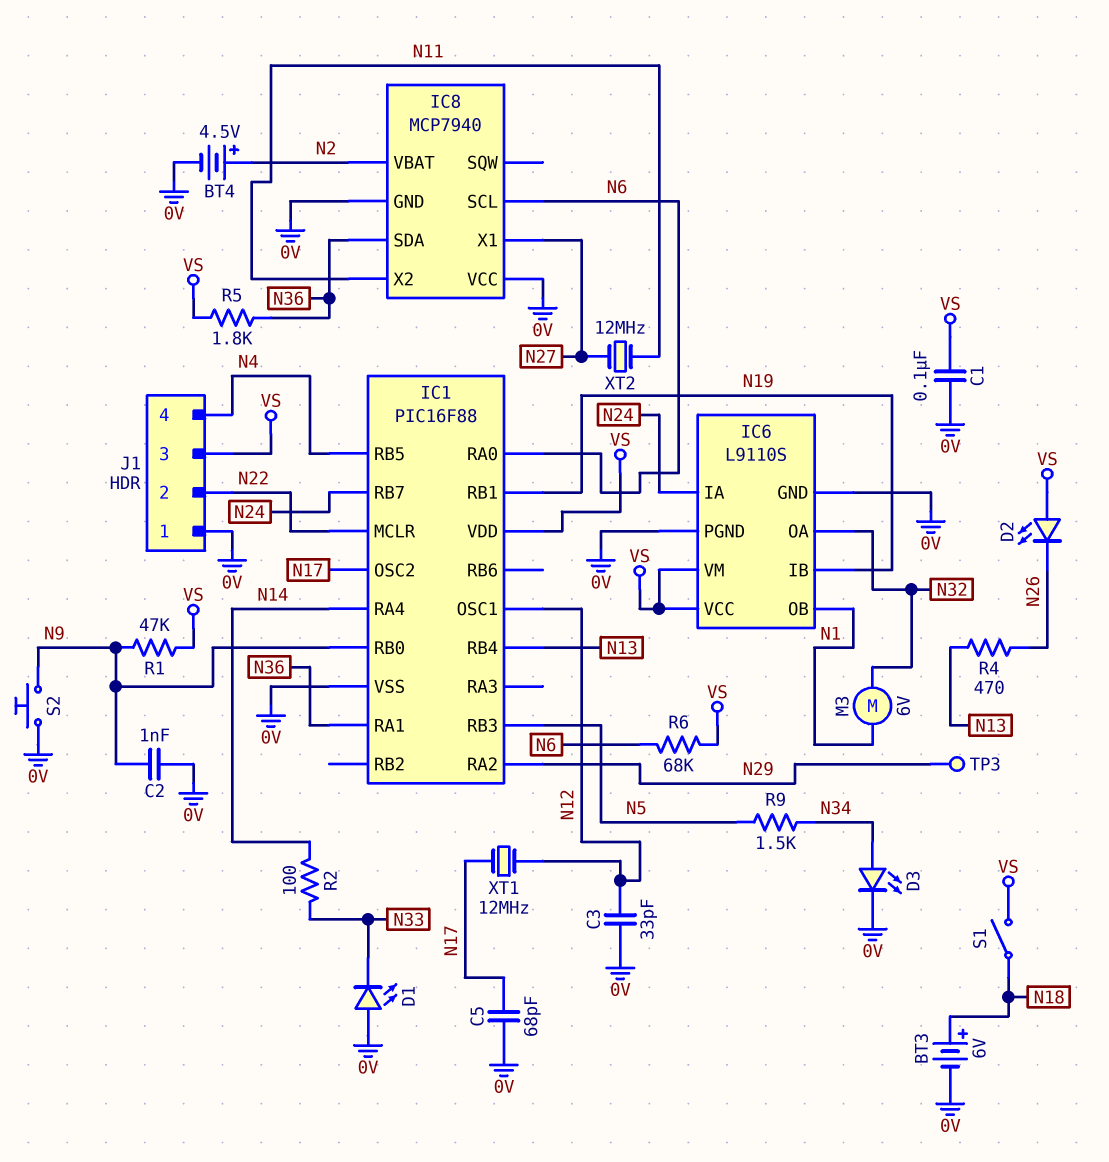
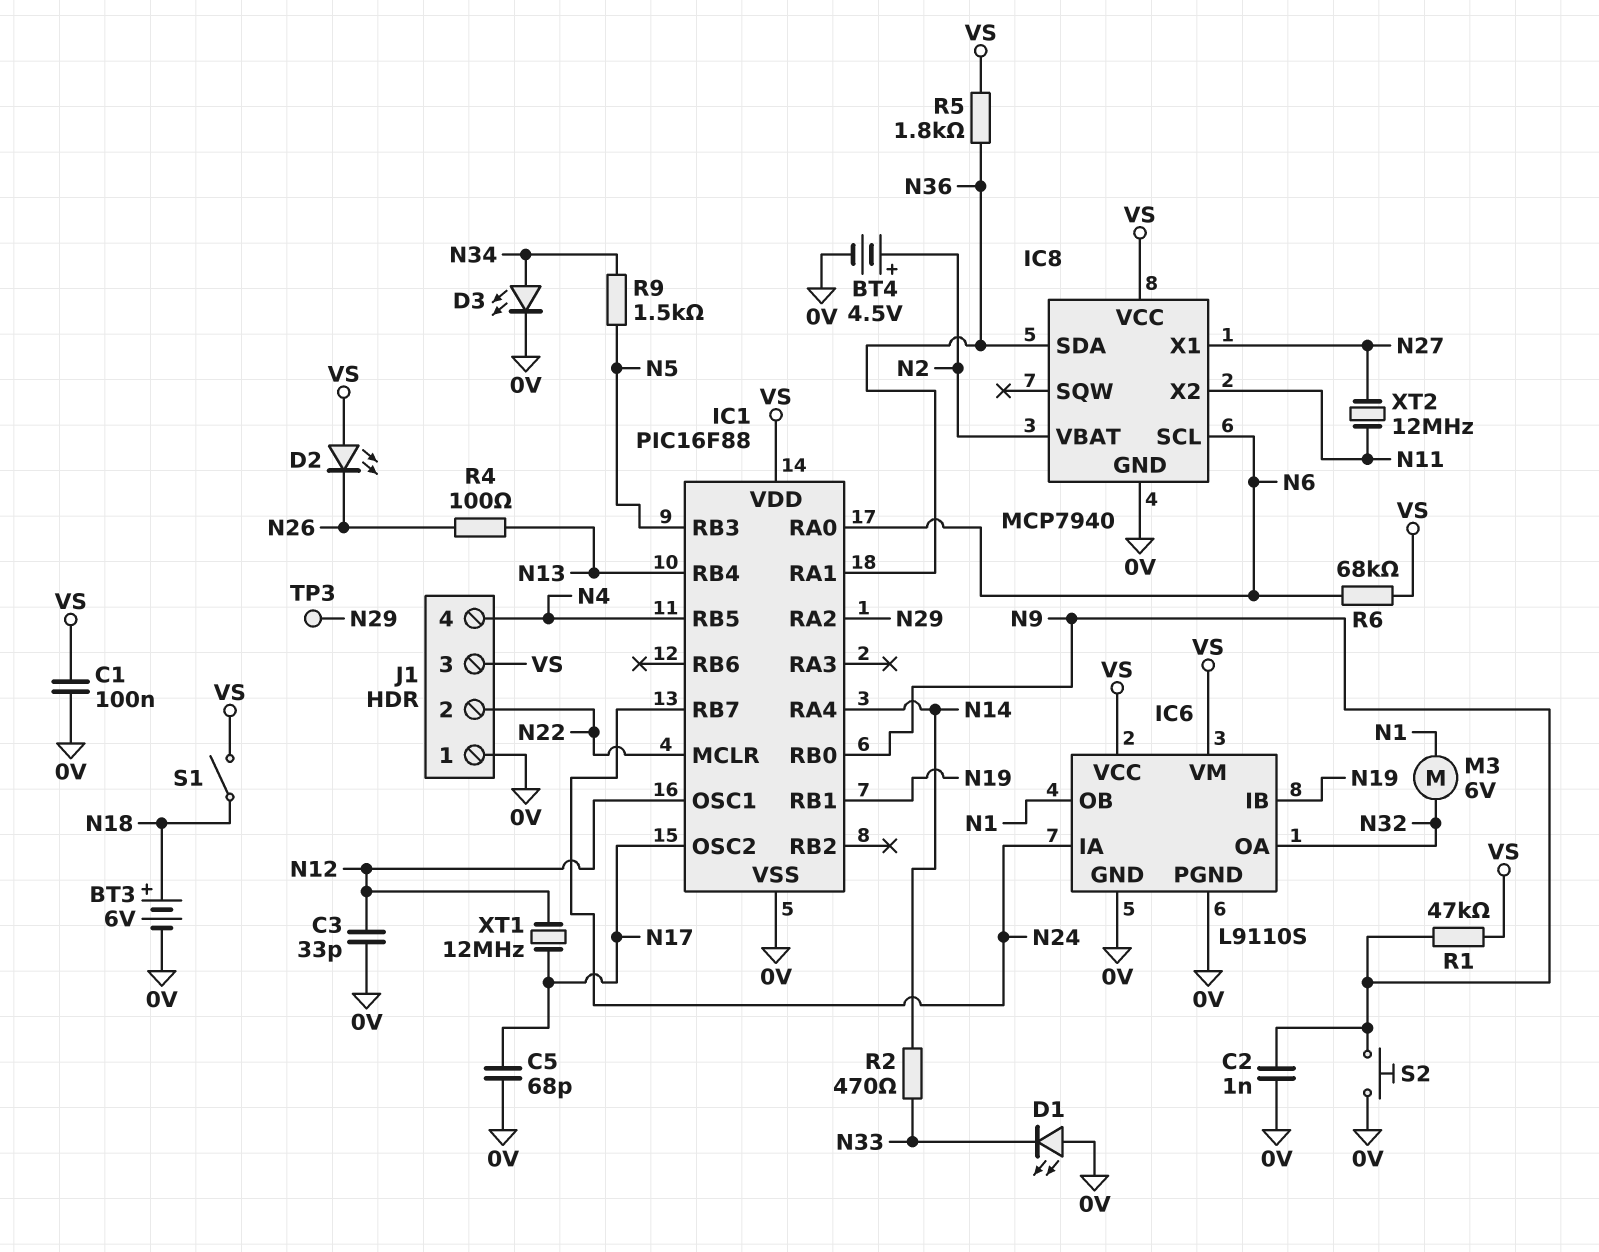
IC8 pin VCC: 0V -> VS
R2: 100 (N14, N33) -> 470 (N14, N33)
R4: 470 (N13, N26) -> 100 (N13, N26)

